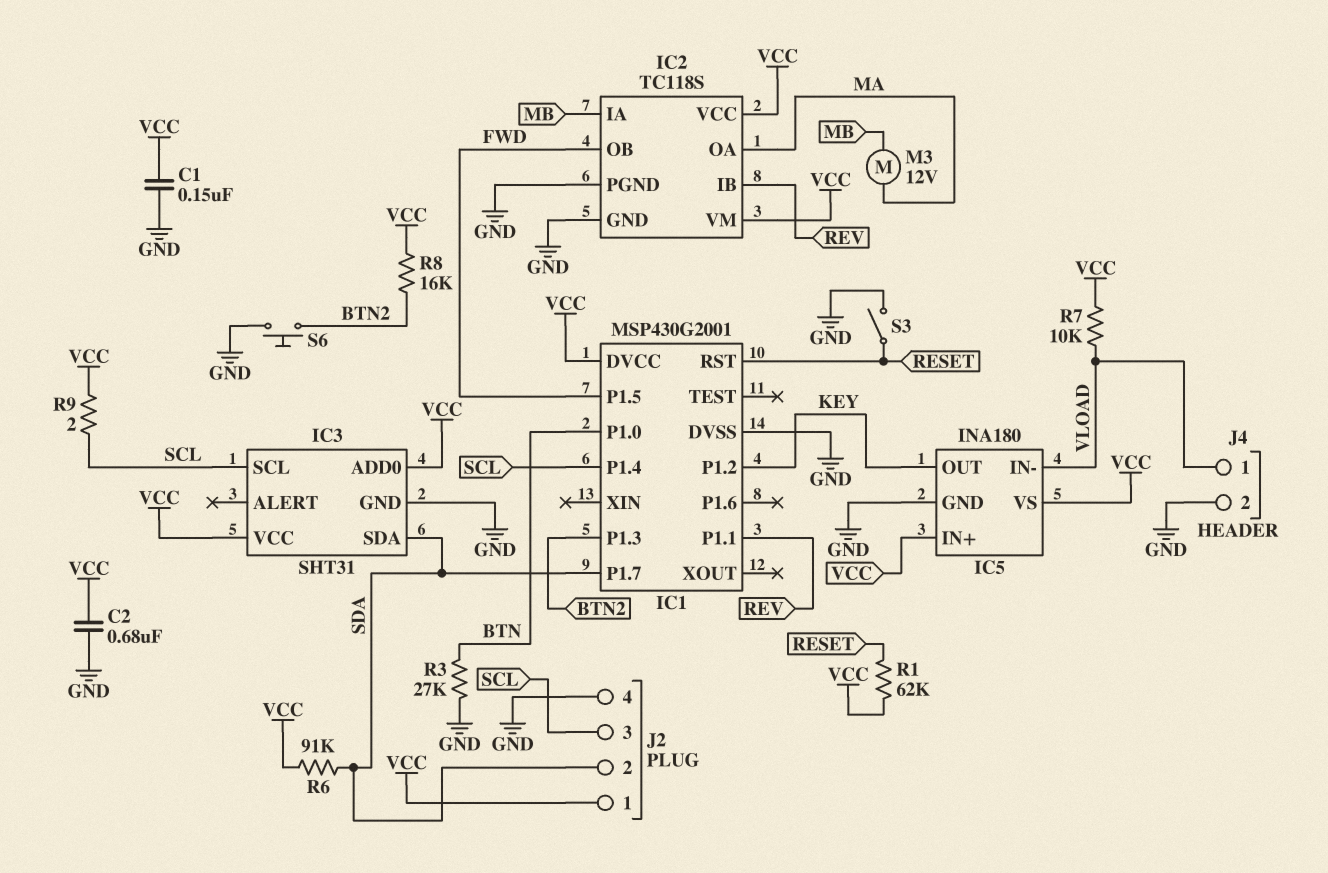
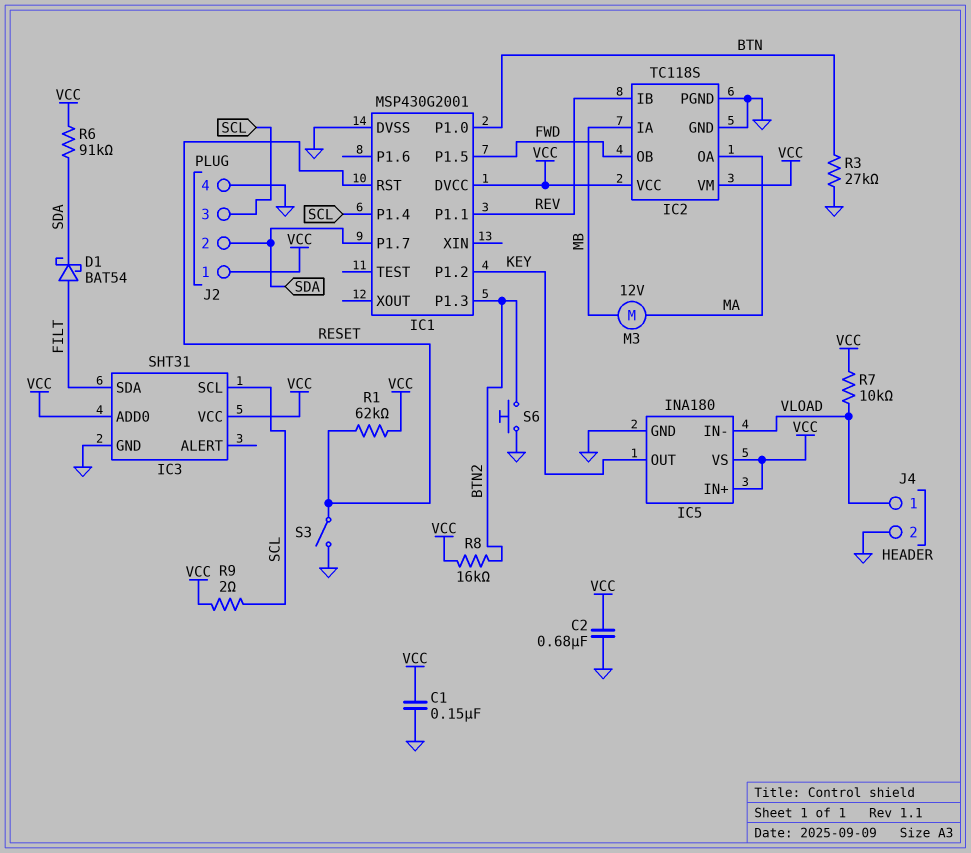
D1: none -> schottky BAT54 (A FILT, K SDA)
IC3 pin SDA: SDA -> FILT

